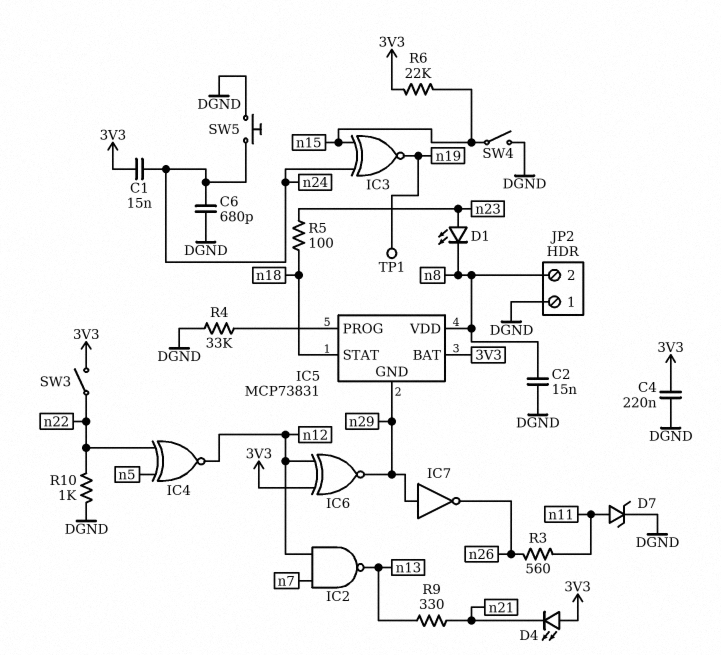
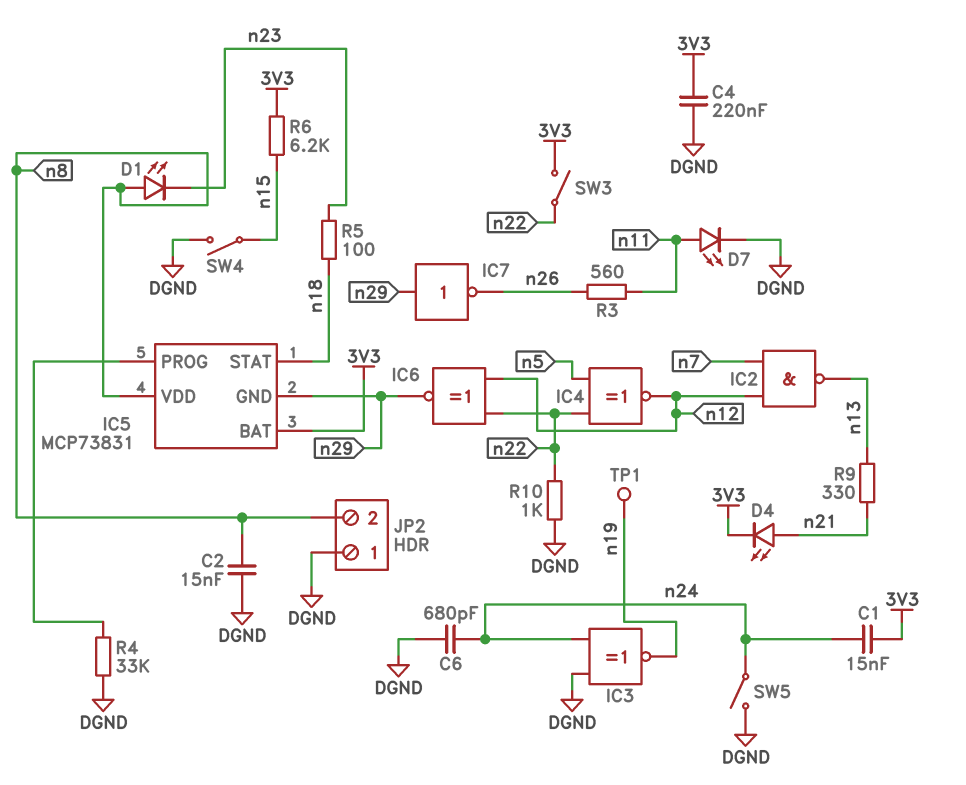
D1: LED (A n23, K n8) -> LED (A n8, K n23)
D4: LED (A 3V3, K n21) -> LED (A n21, K 3V3)
D7: zener (A n11, K DGND) -> LED (A n11, K DGND)
IC3: XNOR (in n15, in n24, out n19) -> XNOR (in DGND, in n24, out n19)
IC6: XNOR (in 3V3, in n12, out n29) -> XNOR (in n12, in n22, out n29)
R6: 22k (3V3, n15) -> 6.2k (3V3, n15)
SW5: button (DGND, n24) -> switch (DGND, n24)

